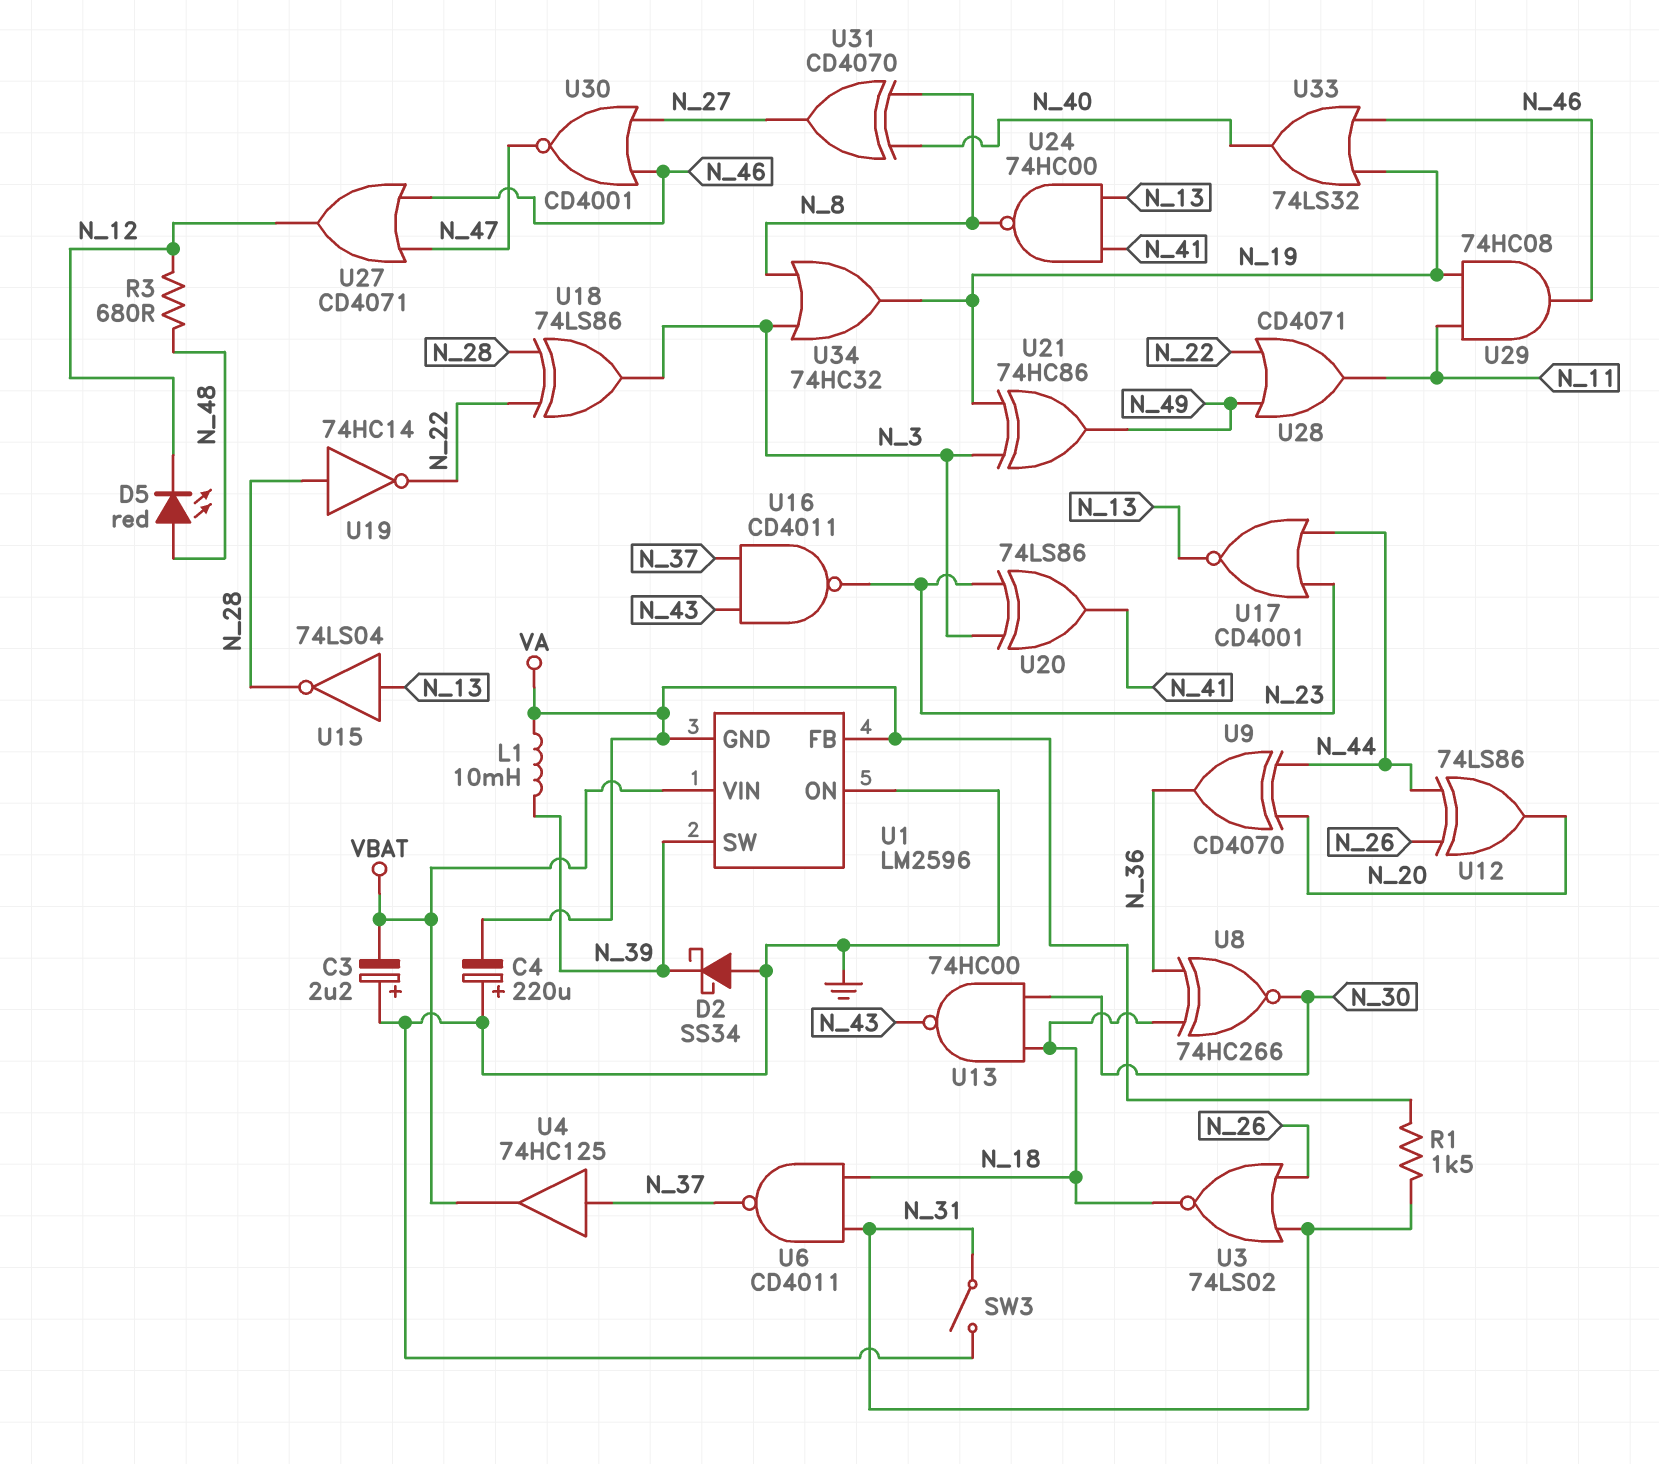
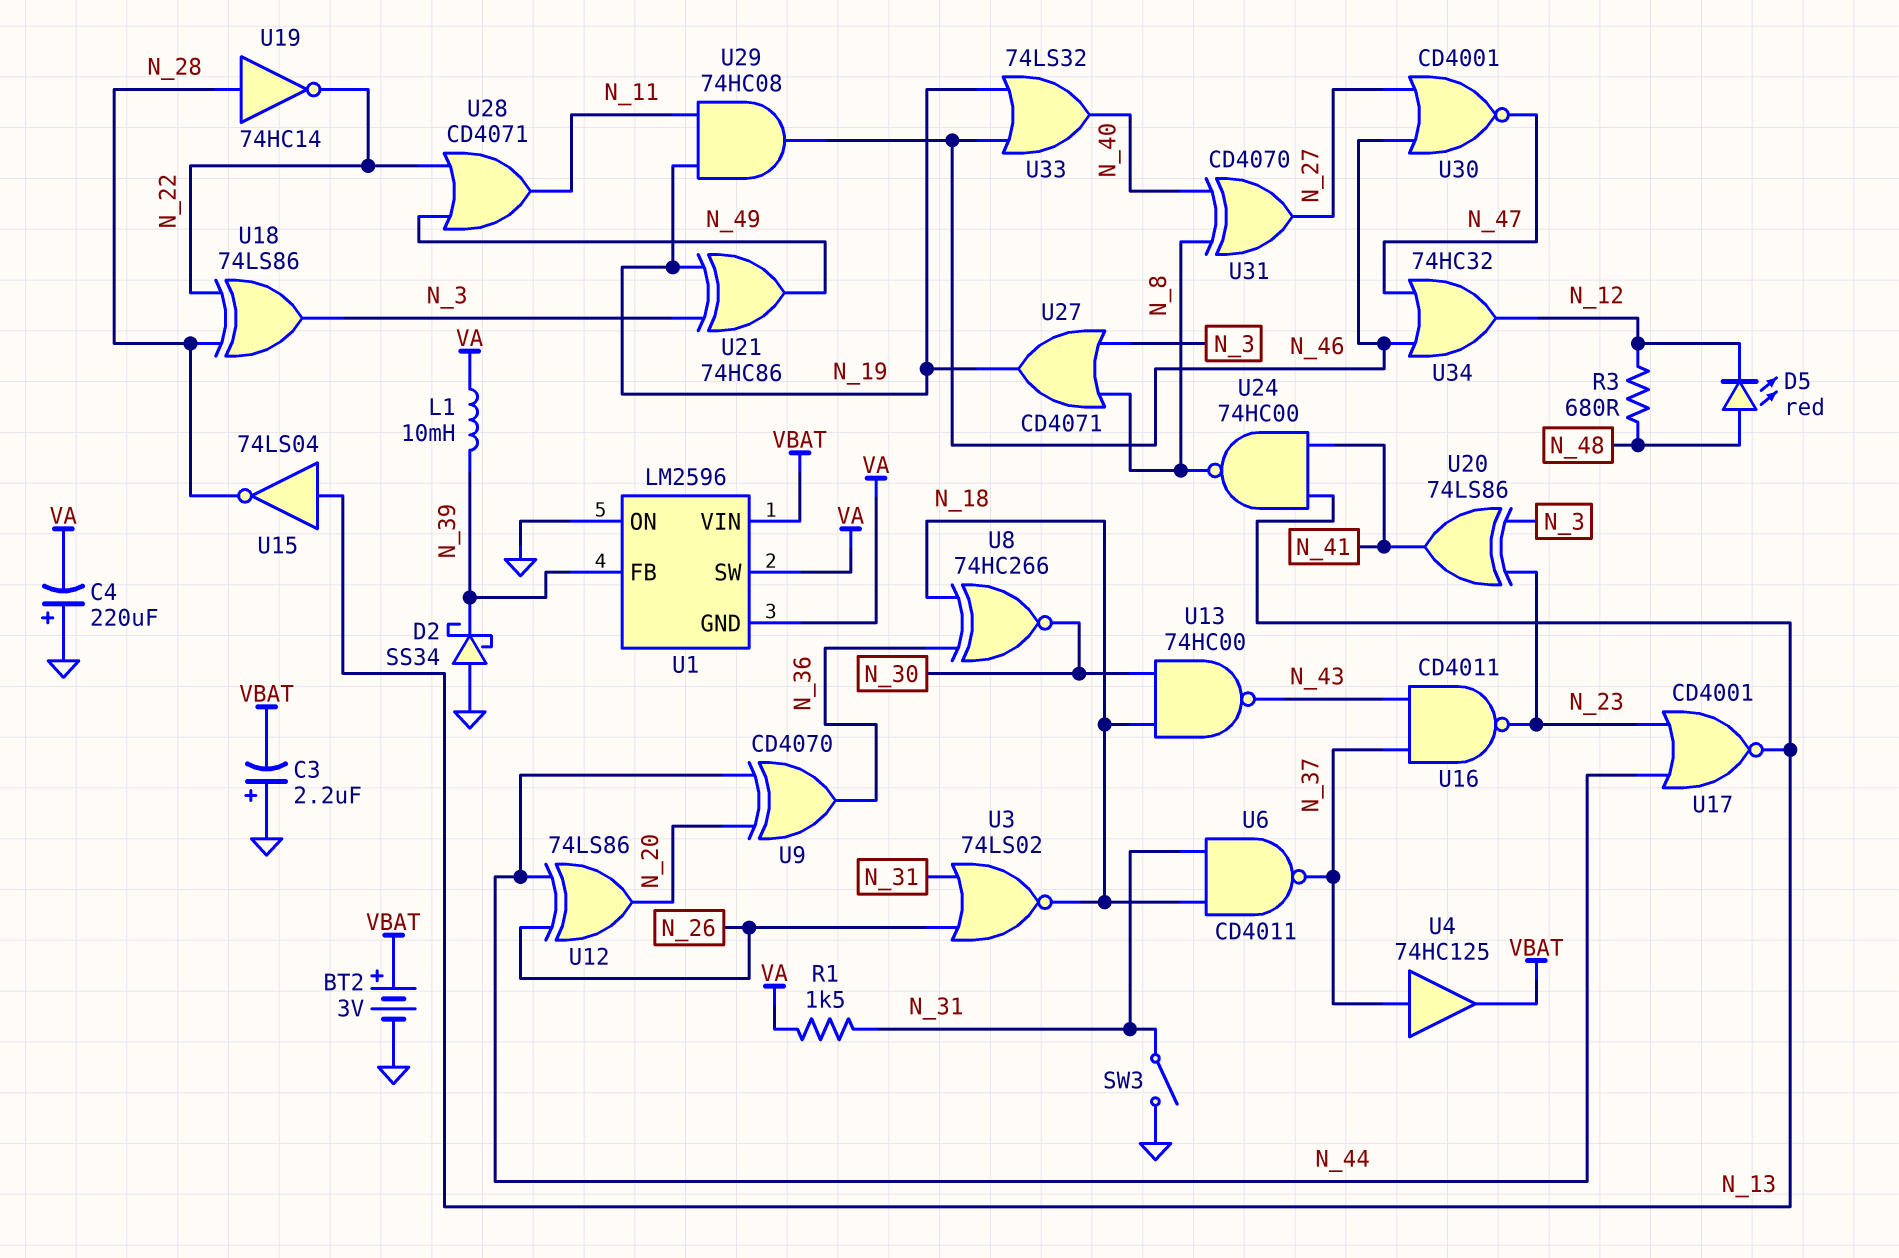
BT2: none -> 3V (plus VBAT, minus GND)
U1 pin FB: VA -> N_39
U1 pin SW: N_39 -> VA
U27: OR CD4071 (in N_46, in N_47, out N_12) -> OR CD4071 (in N_3, in N_8, out N_19)
U34: OR 74HC32 (in N_3, in N_8, out N_19) -> OR 74HC32 (in N_46, in N_47, out N_12)

